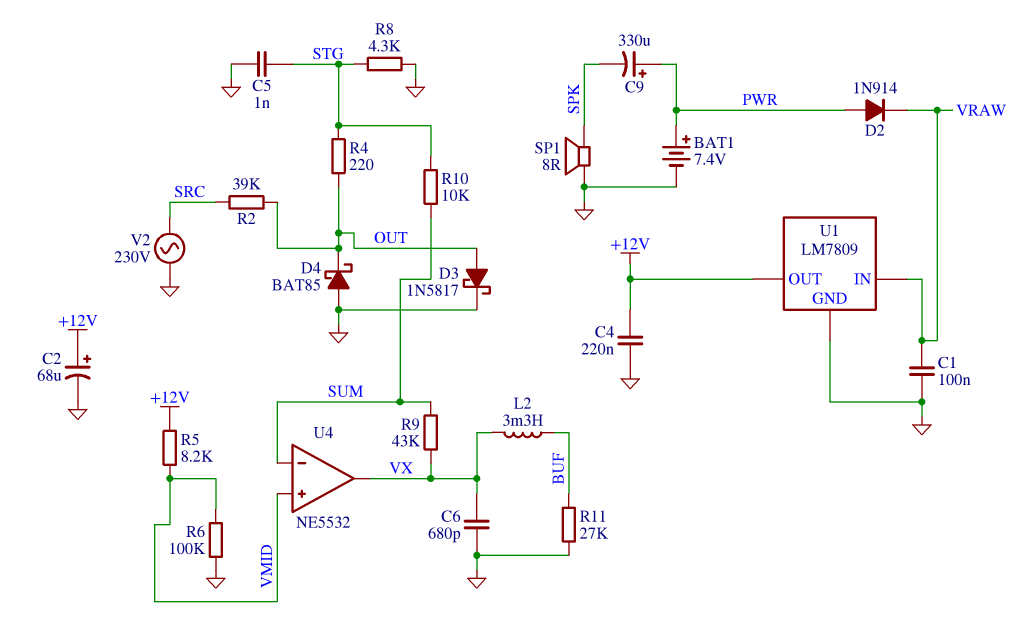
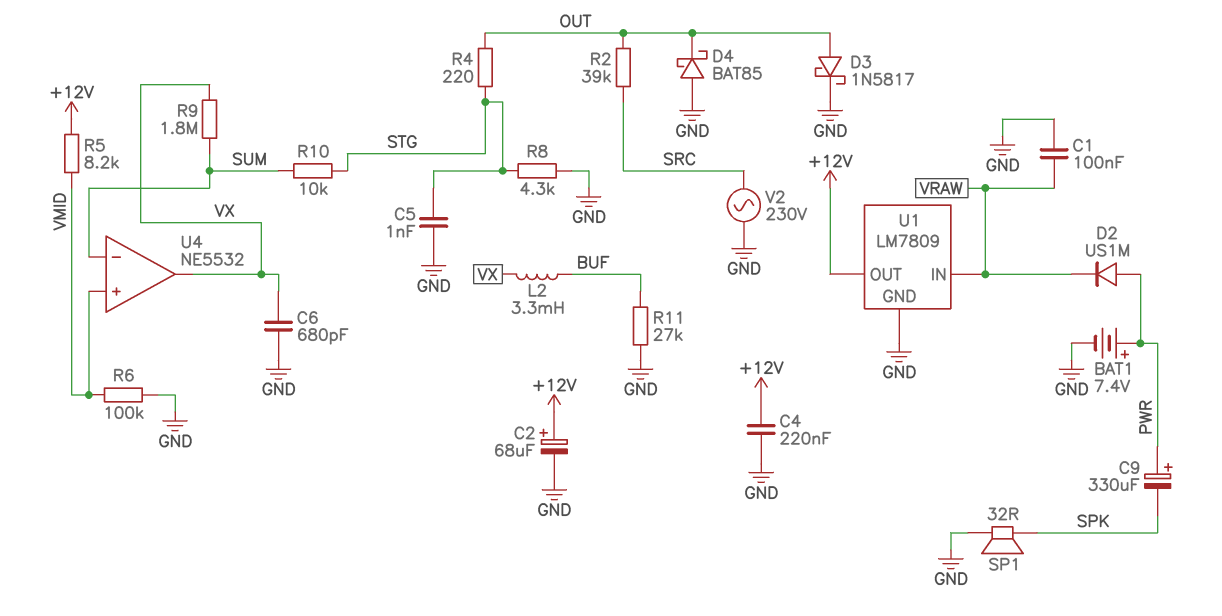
D2: diode 1N914 (A PWR, K VRAW) -> diode US1M (A PWR, K VRAW)
R9: 43k (SUM, VX) -> 1.8M (SUM, VX)
SP1: speaker 8R (GND, SPK) -> speaker 32R (GND, SPK)

